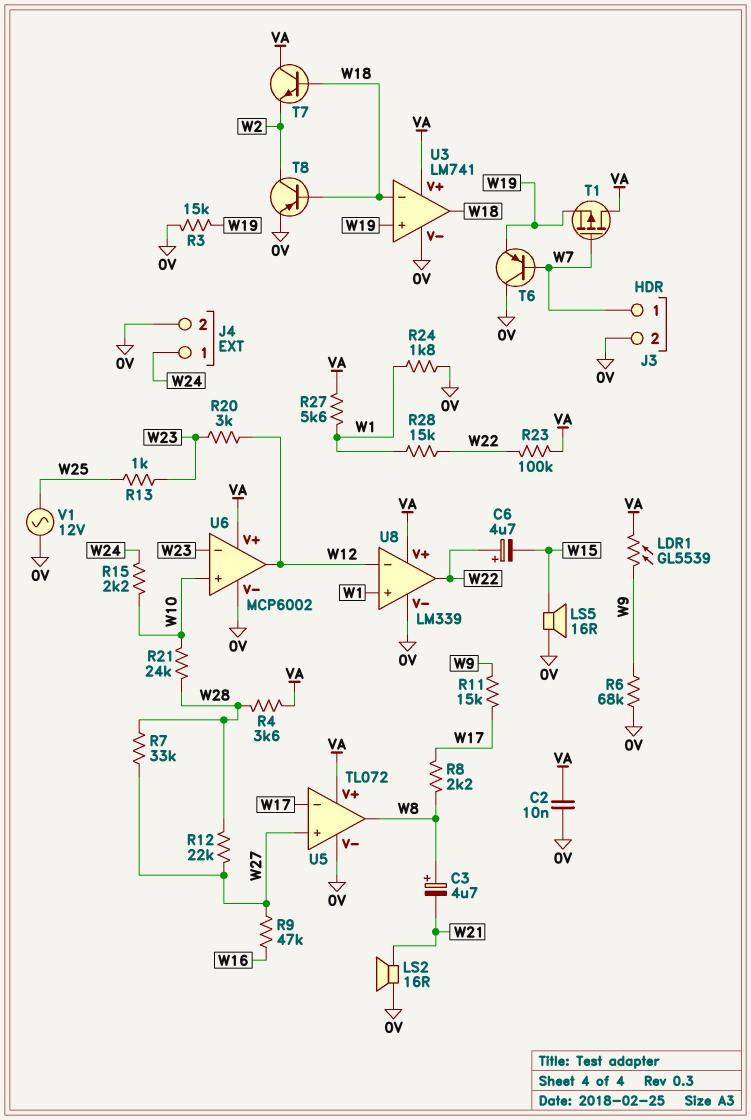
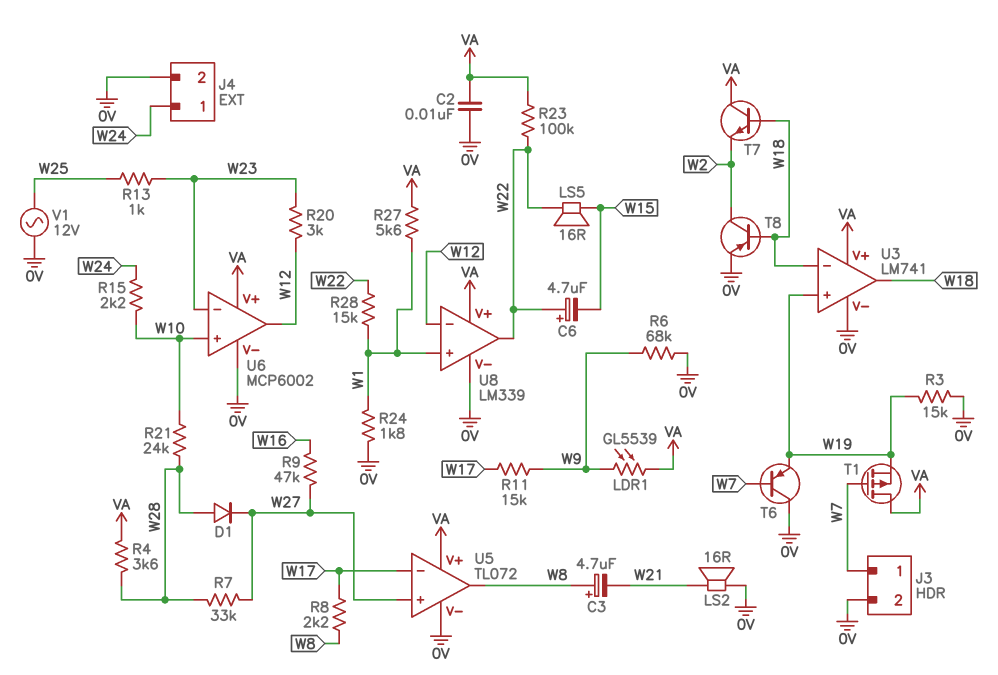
D1: none -> diode (A W28, K W27)
LS5: speaker 16R (0V, W15) -> speaker 16R (W15, W22)
R12: 22k (W27, W28) -> none

